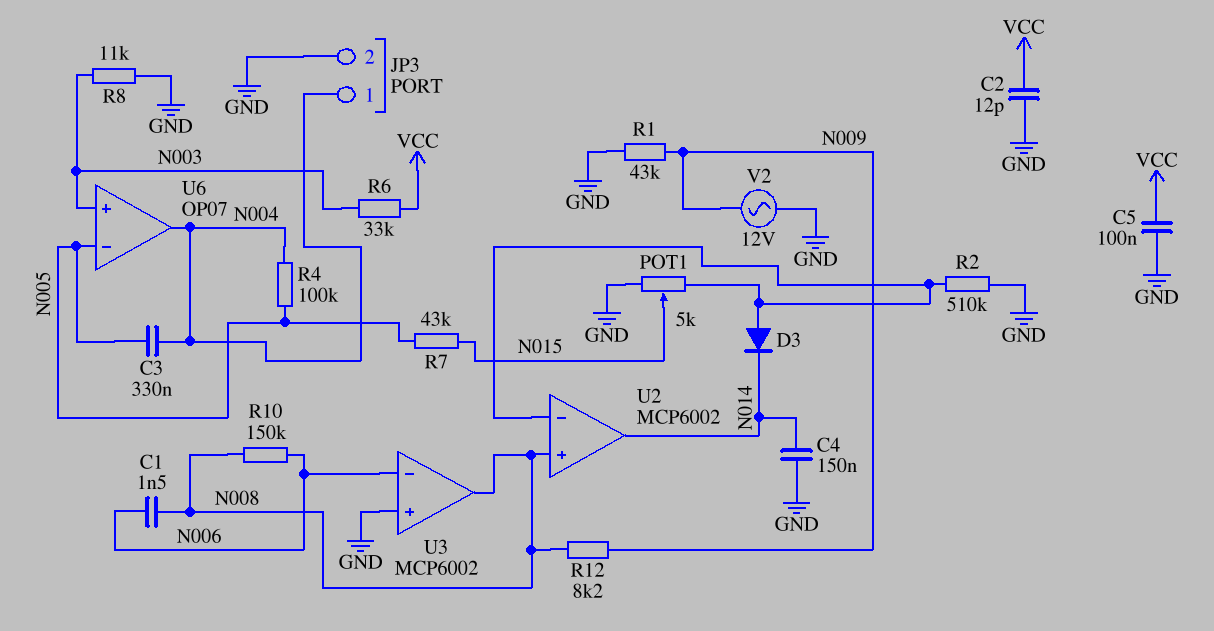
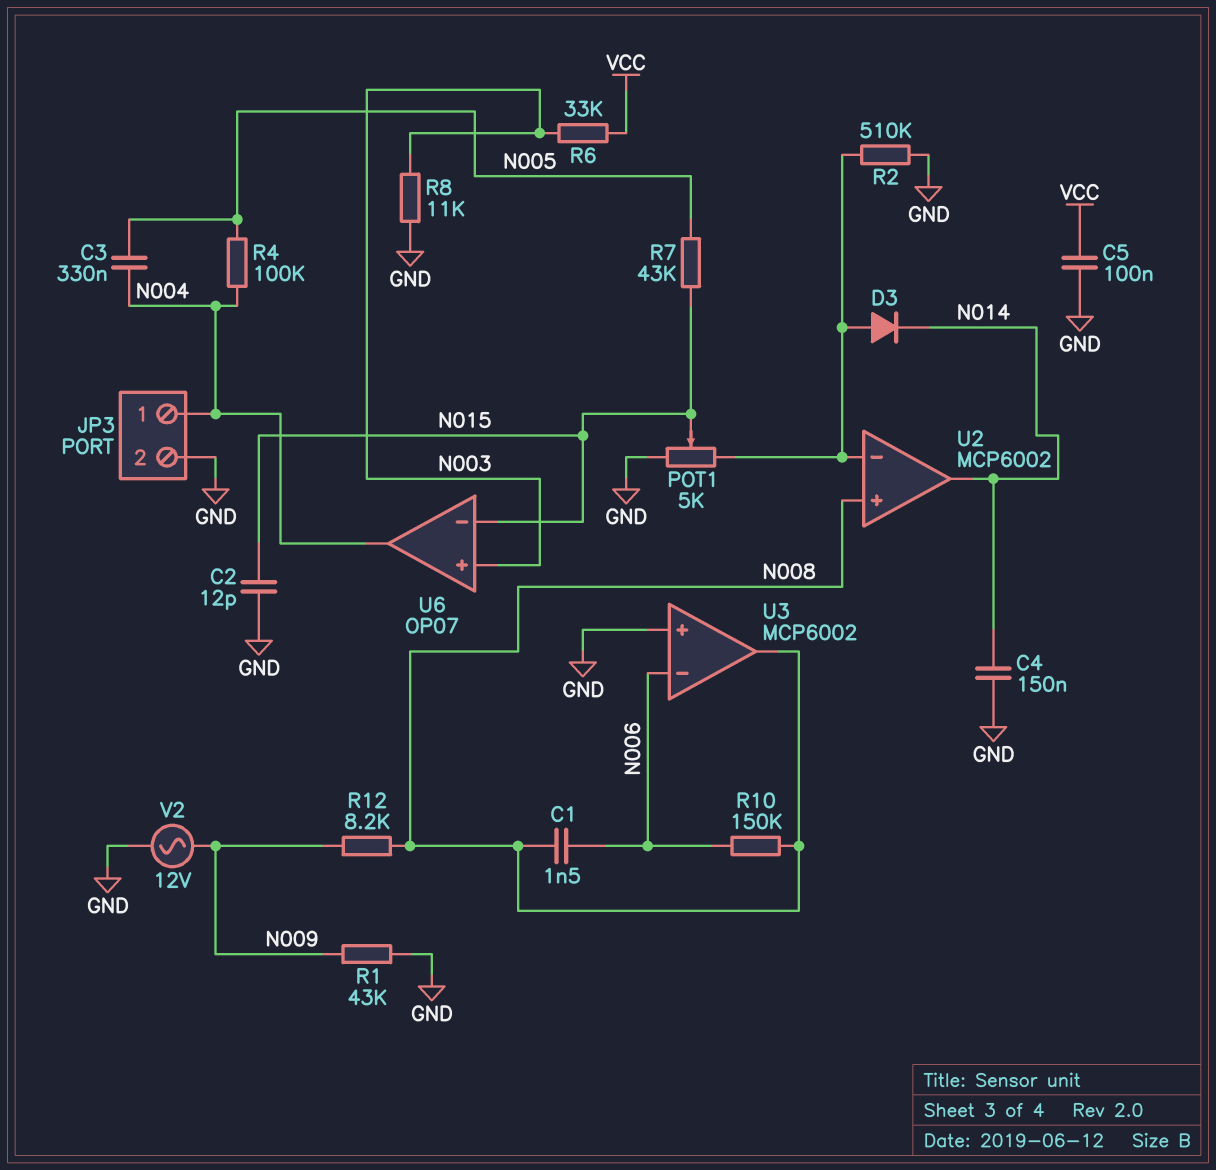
C2: 12pF (GND, VCC) -> 12pF (GND, N015)
U6 pin in-: N005 -> N015

